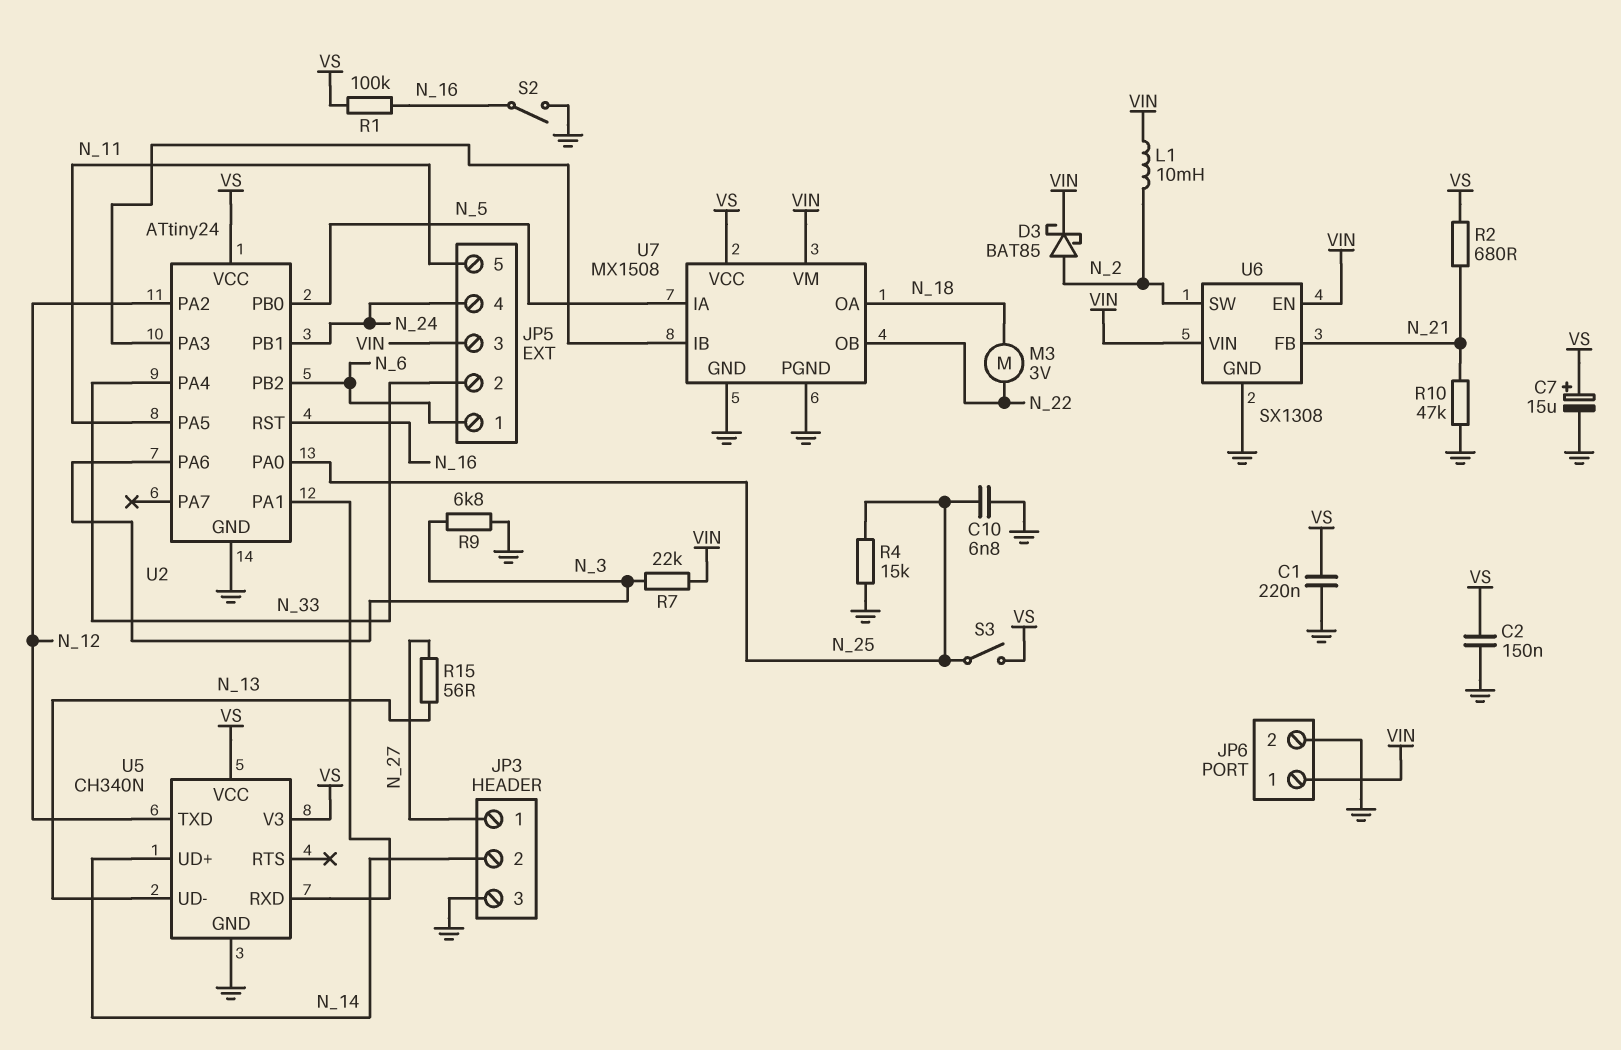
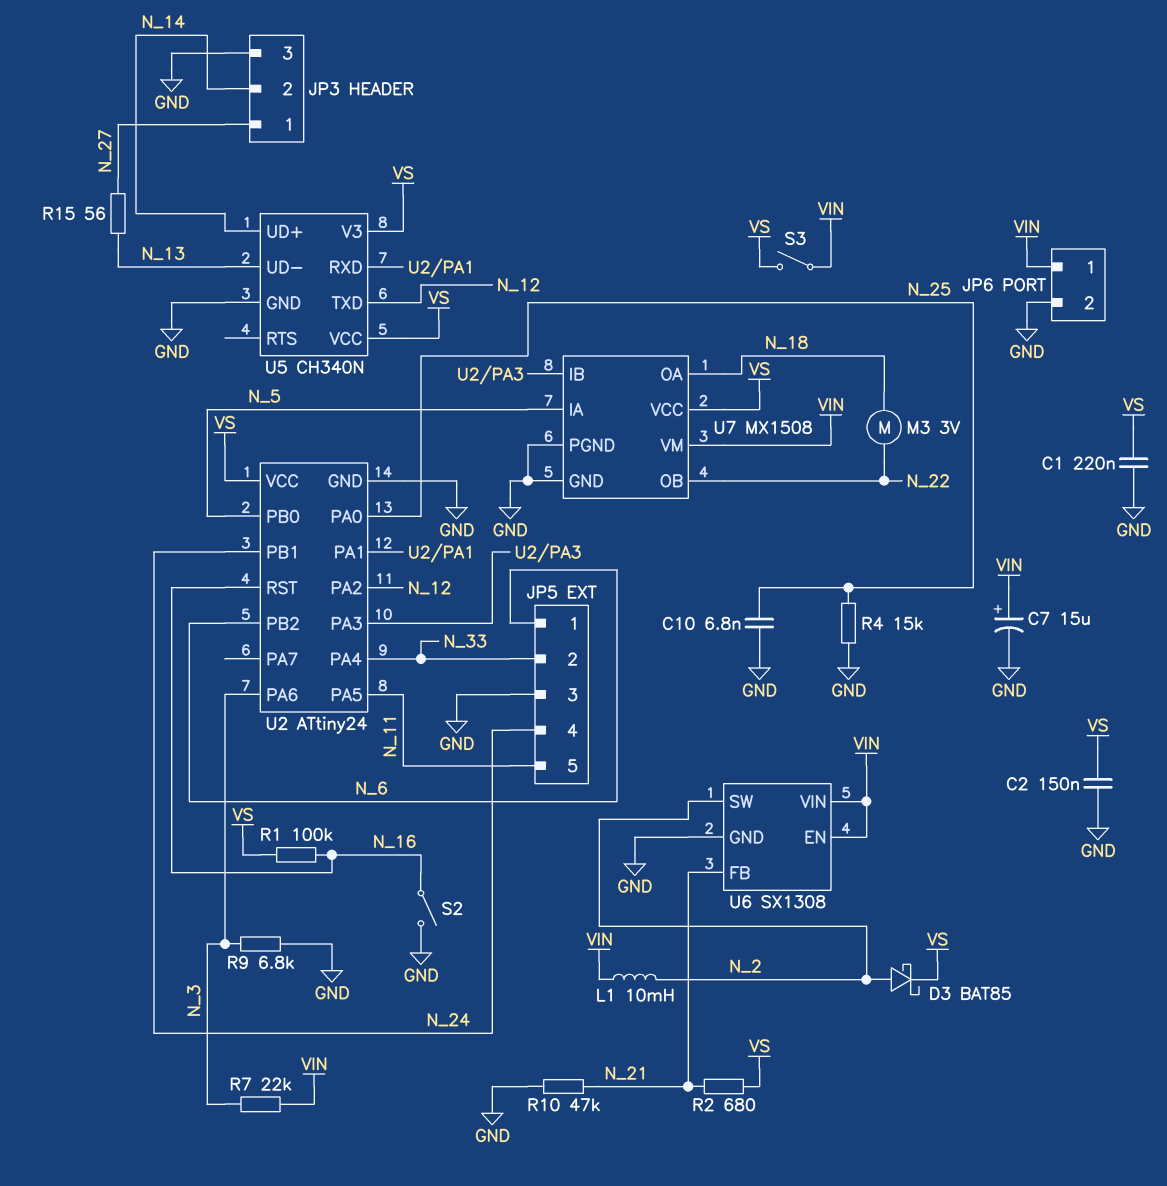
C7: 15uF (plus VS, minus GND) -> 15uF (plus VIN, minus GND)
D3: schottky BAT85 (A N_2, K VIN) -> schottky BAT85 (A N_2, K VS)
JP5 pin 3: VIN -> GND
S3: switch (N_25, VS) -> switch (VIN, VS)

